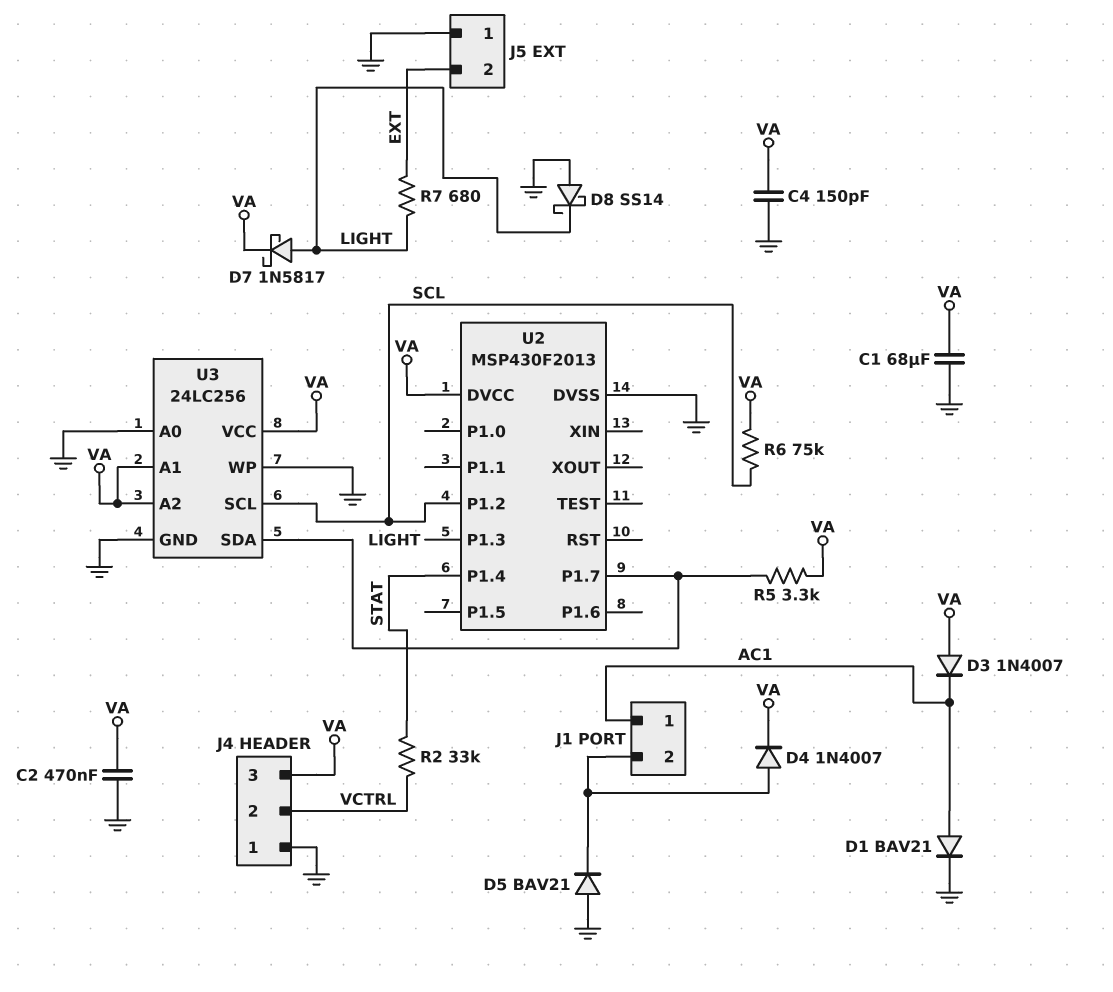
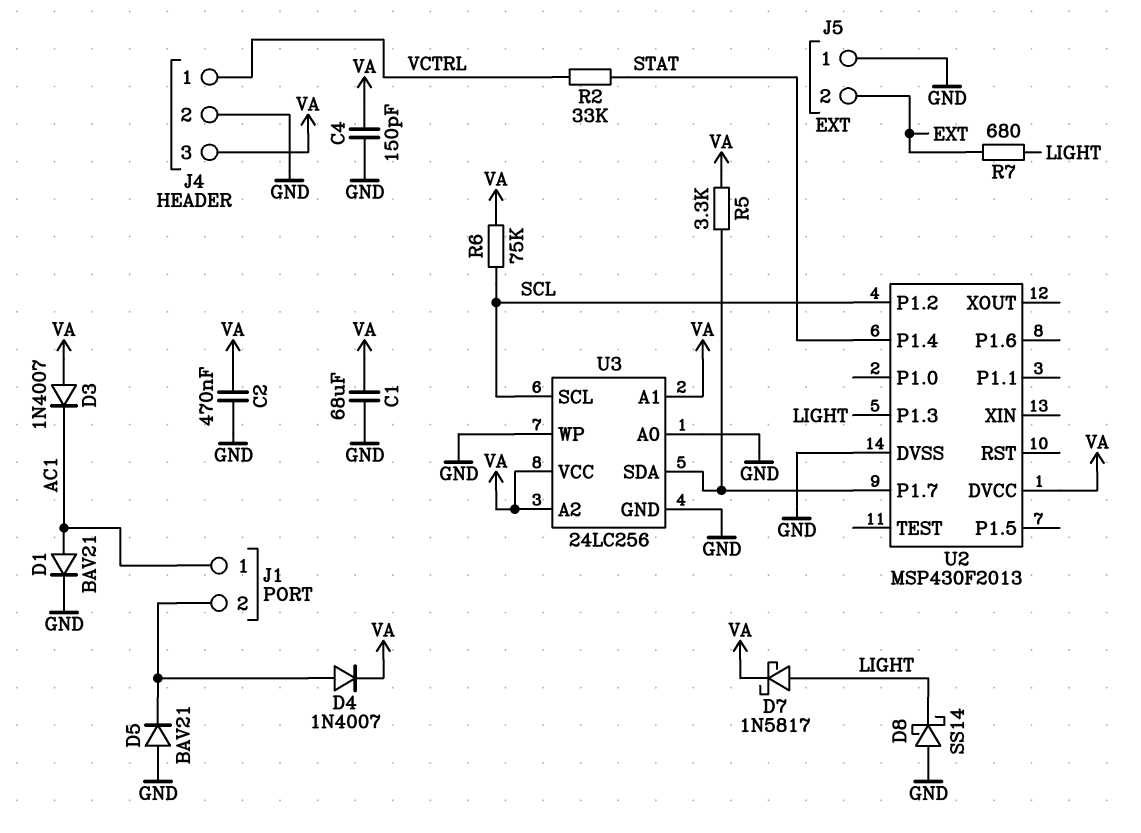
J4 pin 1: GND -> VCTRL
J4 pin 2: VCTRL -> GND

